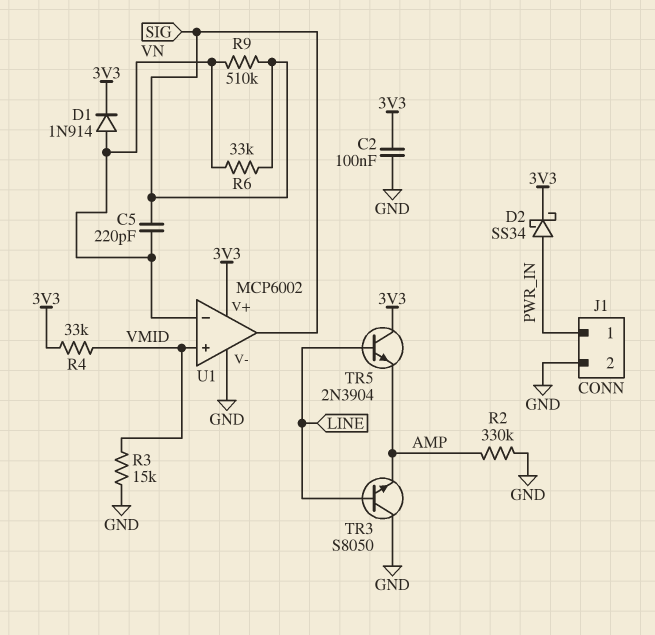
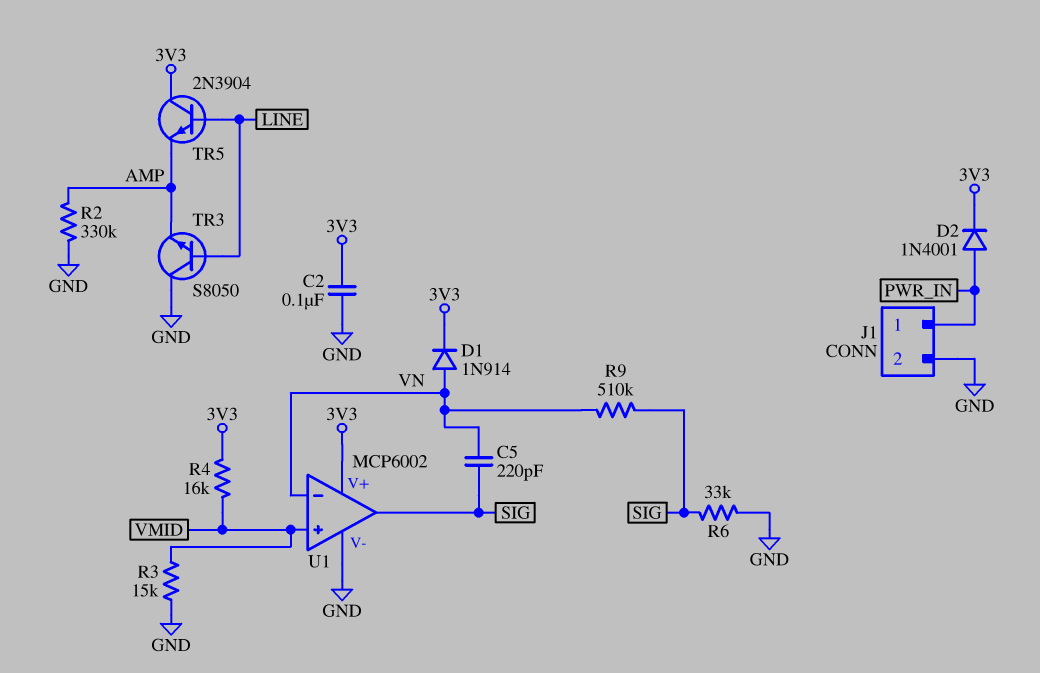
D2: schottky SS34 (A PWR_IN, K 3V3) -> diode 1N4001 (A PWR_IN, K 3V3)
R4: 33k (3V3, VMID) -> 16k (3V3, VMID)
R6: 33k (SIG, VN) -> 33k (GND, SIG)

